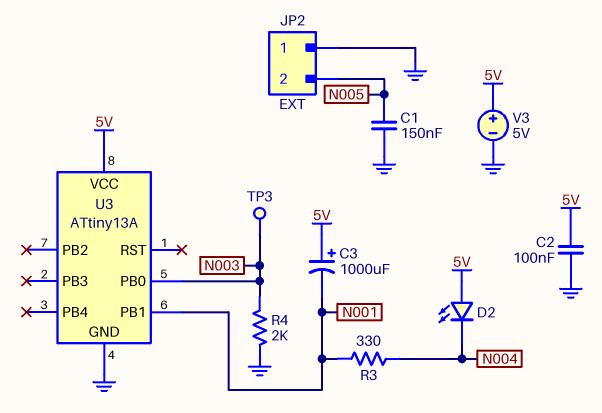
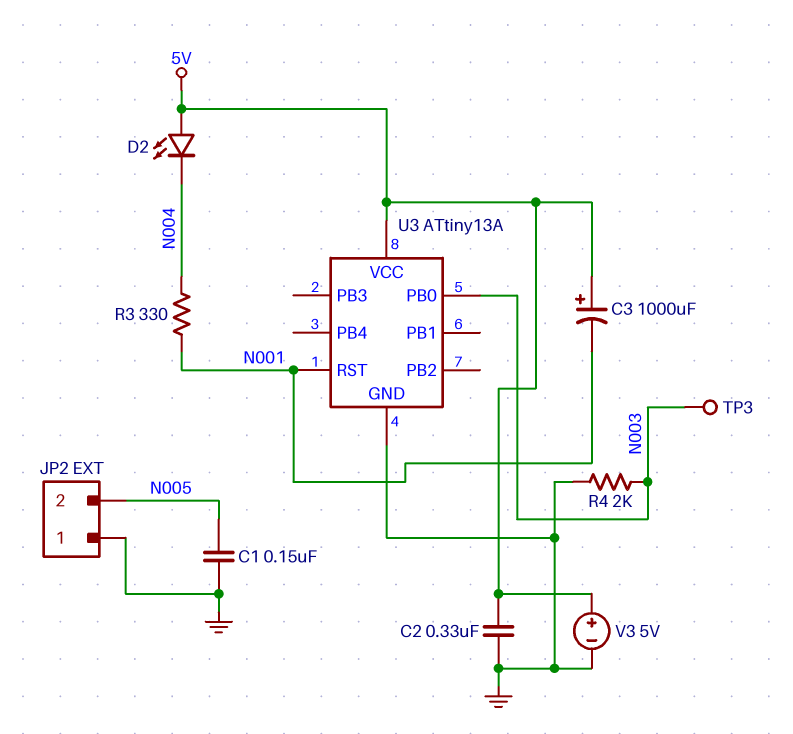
C2: 100nF (5V, GND) -> 330nF (5V, GND)
U3 pin PB1: N001 -> none
U3 pin RST: none -> N001

